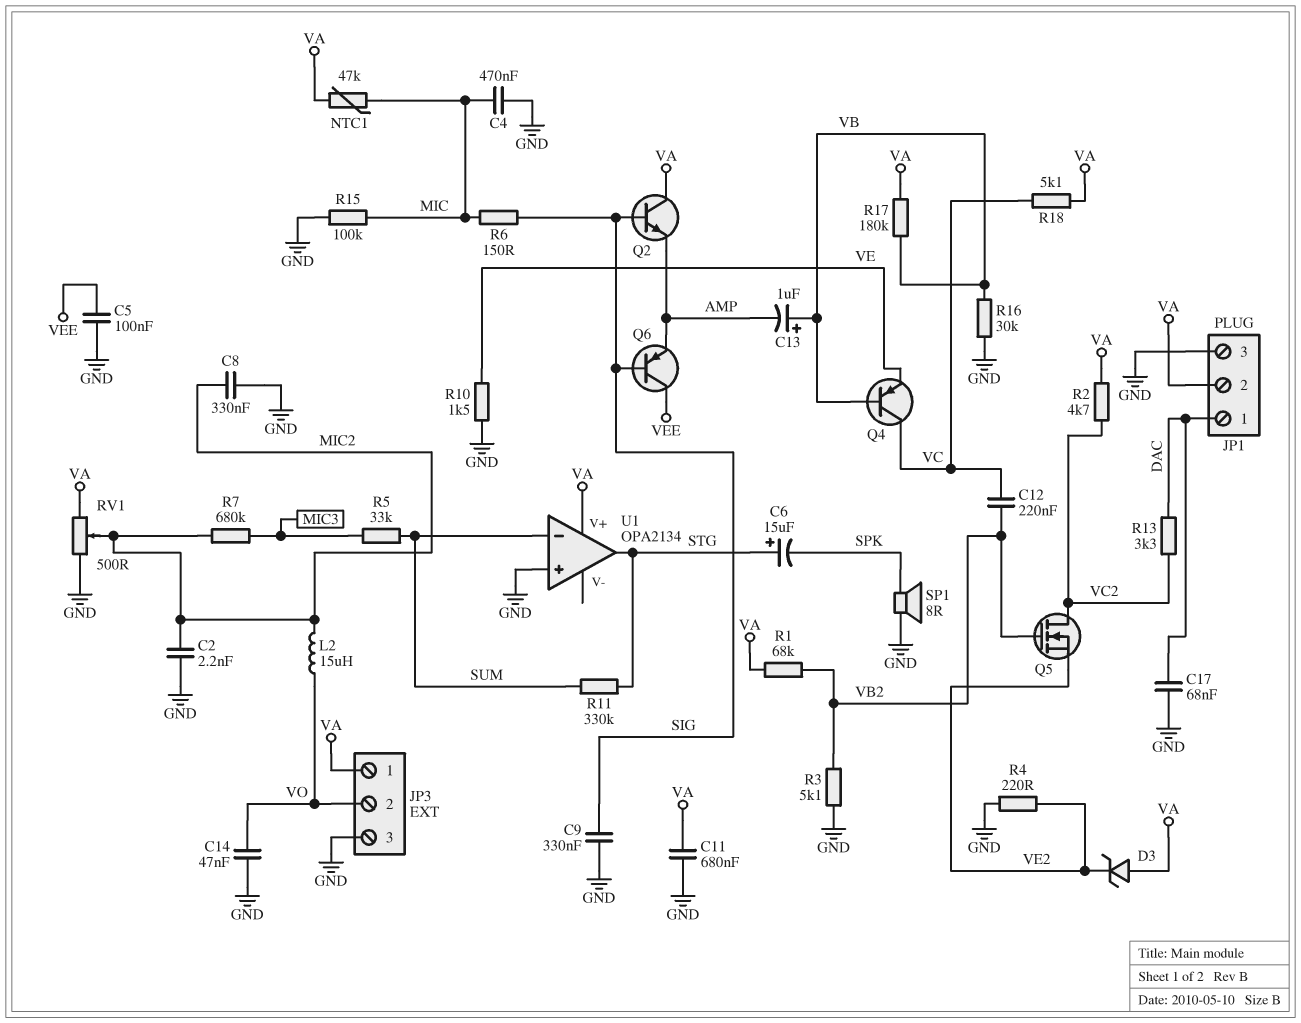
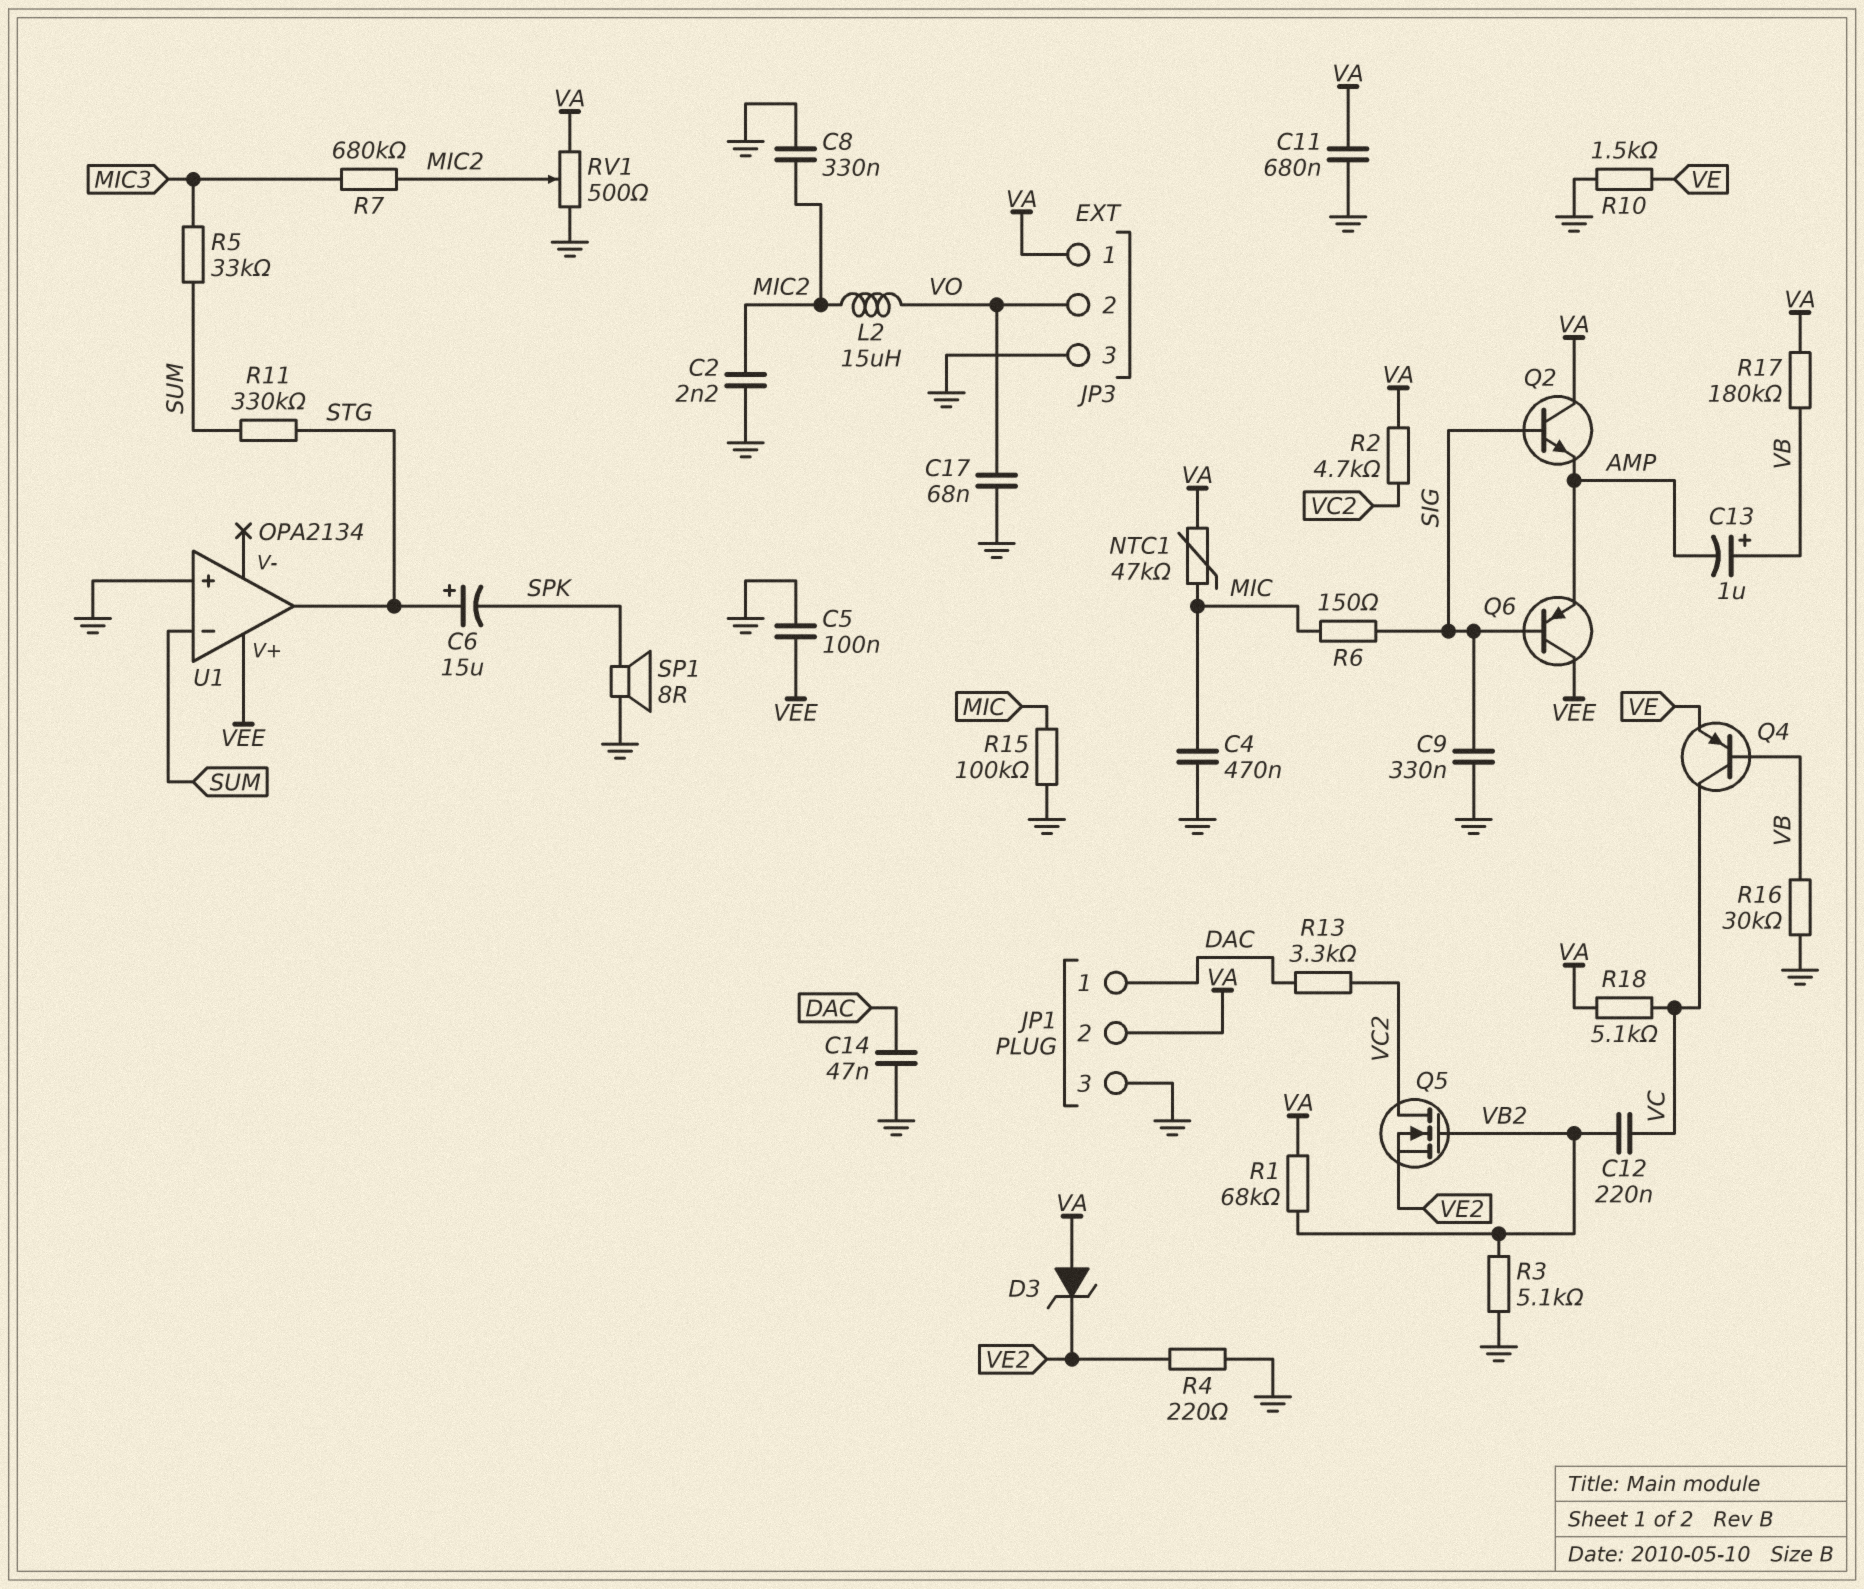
C14: 47nF (GND, VO) -> 47nF (DAC, GND)
C17: 68nF (DAC, GND) -> 68nF (GND, VO)
U1 pin V+: VA -> VEE

